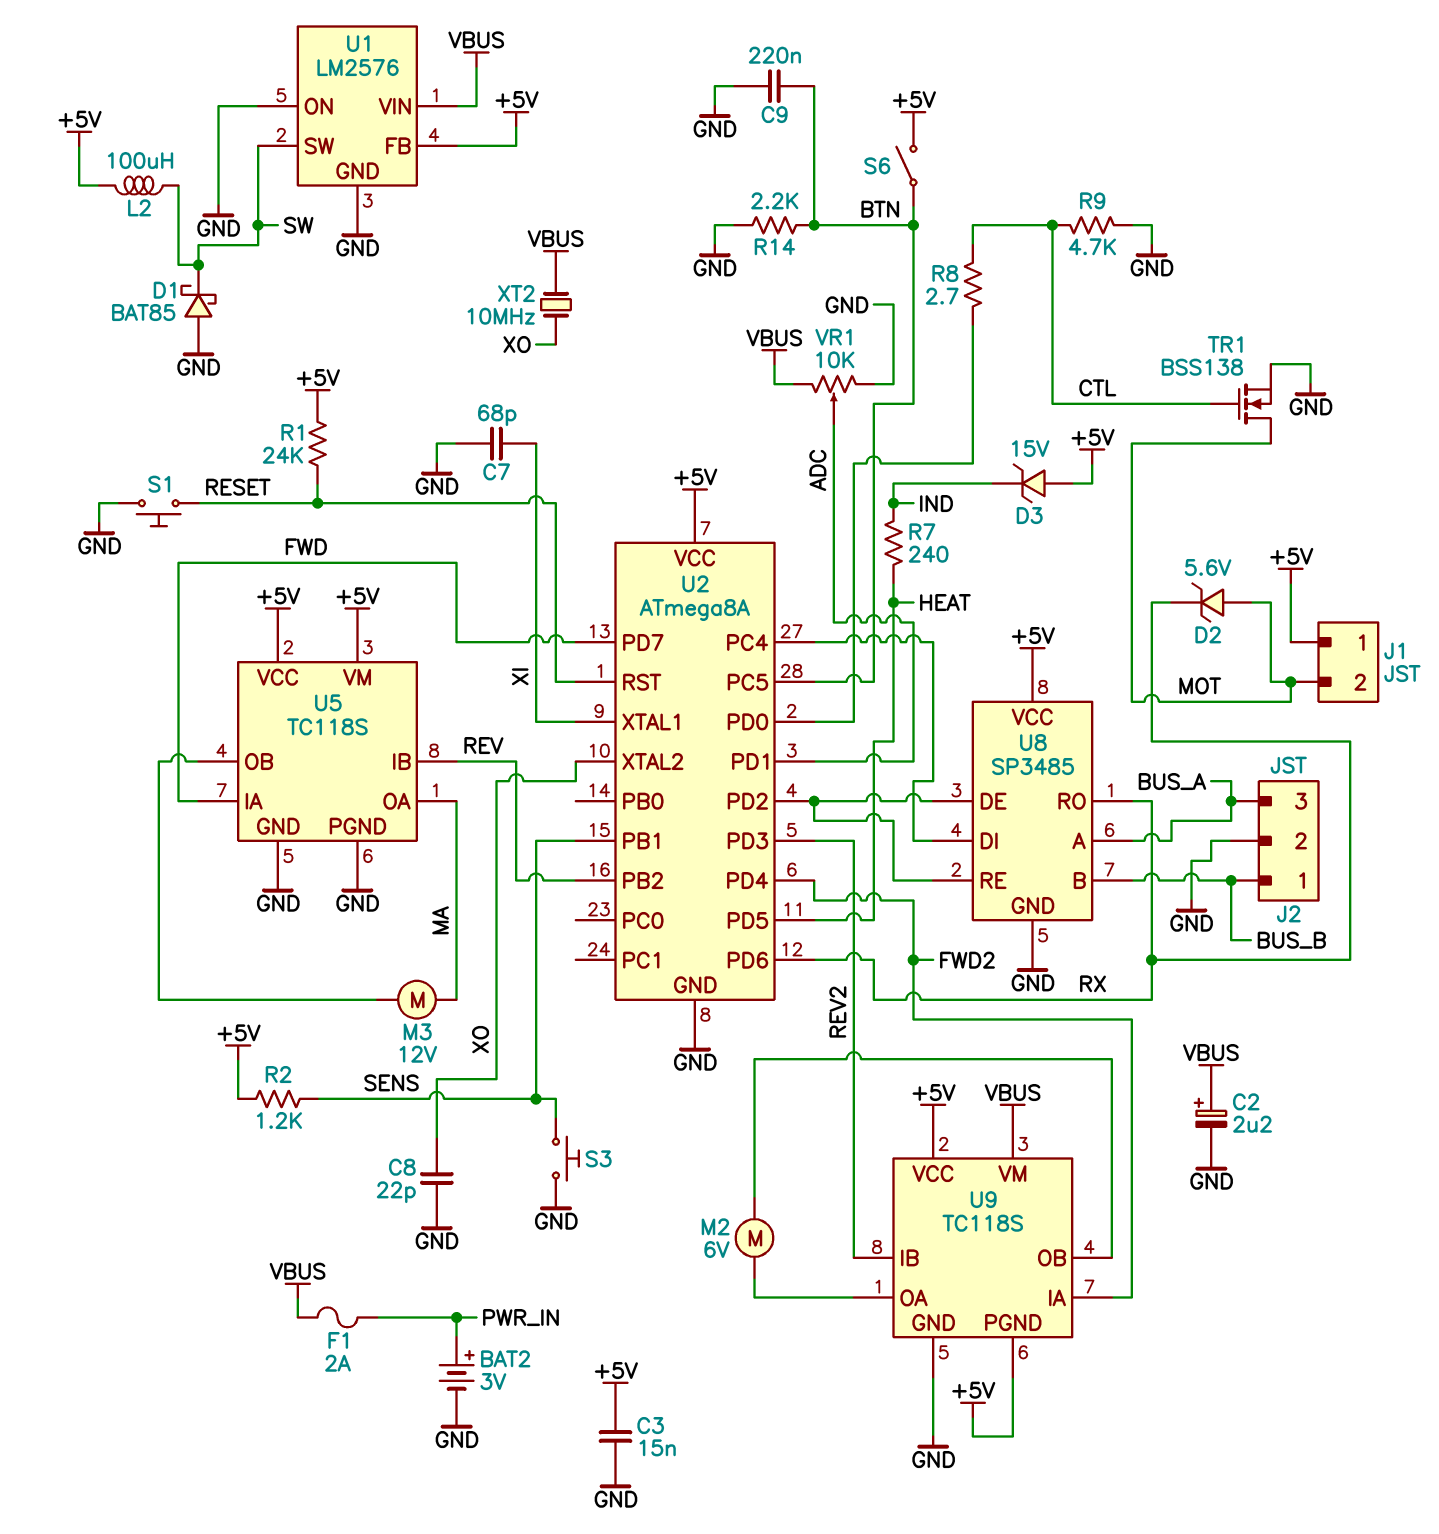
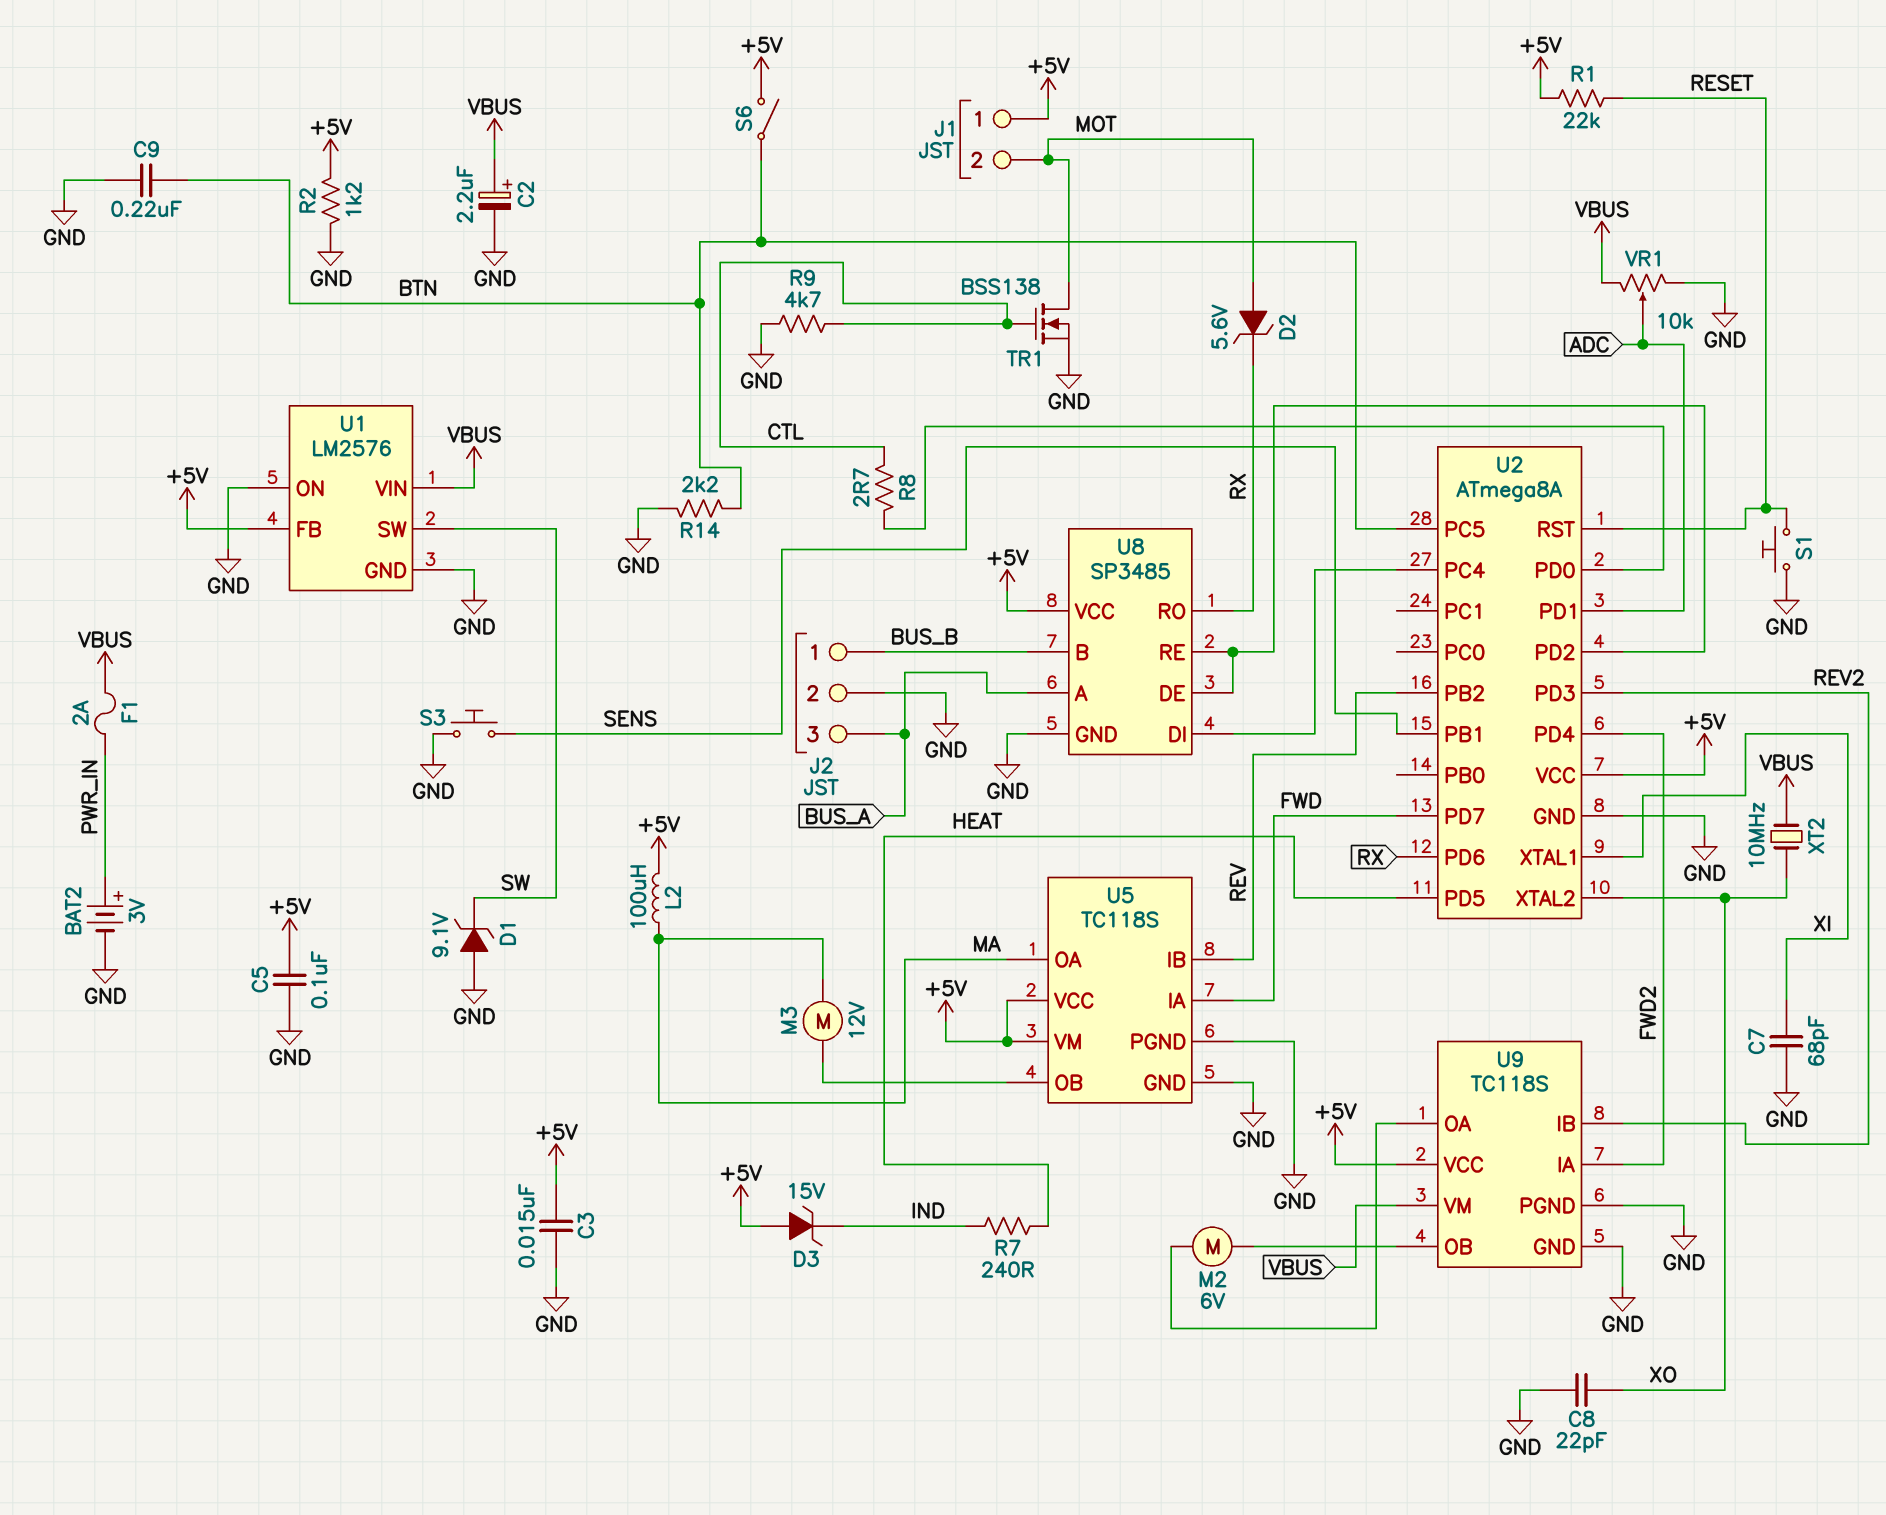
C5: none -> 100nF (+5V, GND)
D1: schottky BAT85 (A GND, K SW) -> zener 9.1V (A GND, K SW)
L2: 100uH (+5V, SW) -> 100uH (+5V, MA)
R1: 24k (+5V, RESET) -> 22k (+5V, RESET)
R2: 1.2k (+5V, SENS) -> 1.2k (+5V, GND)
U9 pin PGND: +5V -> GND

